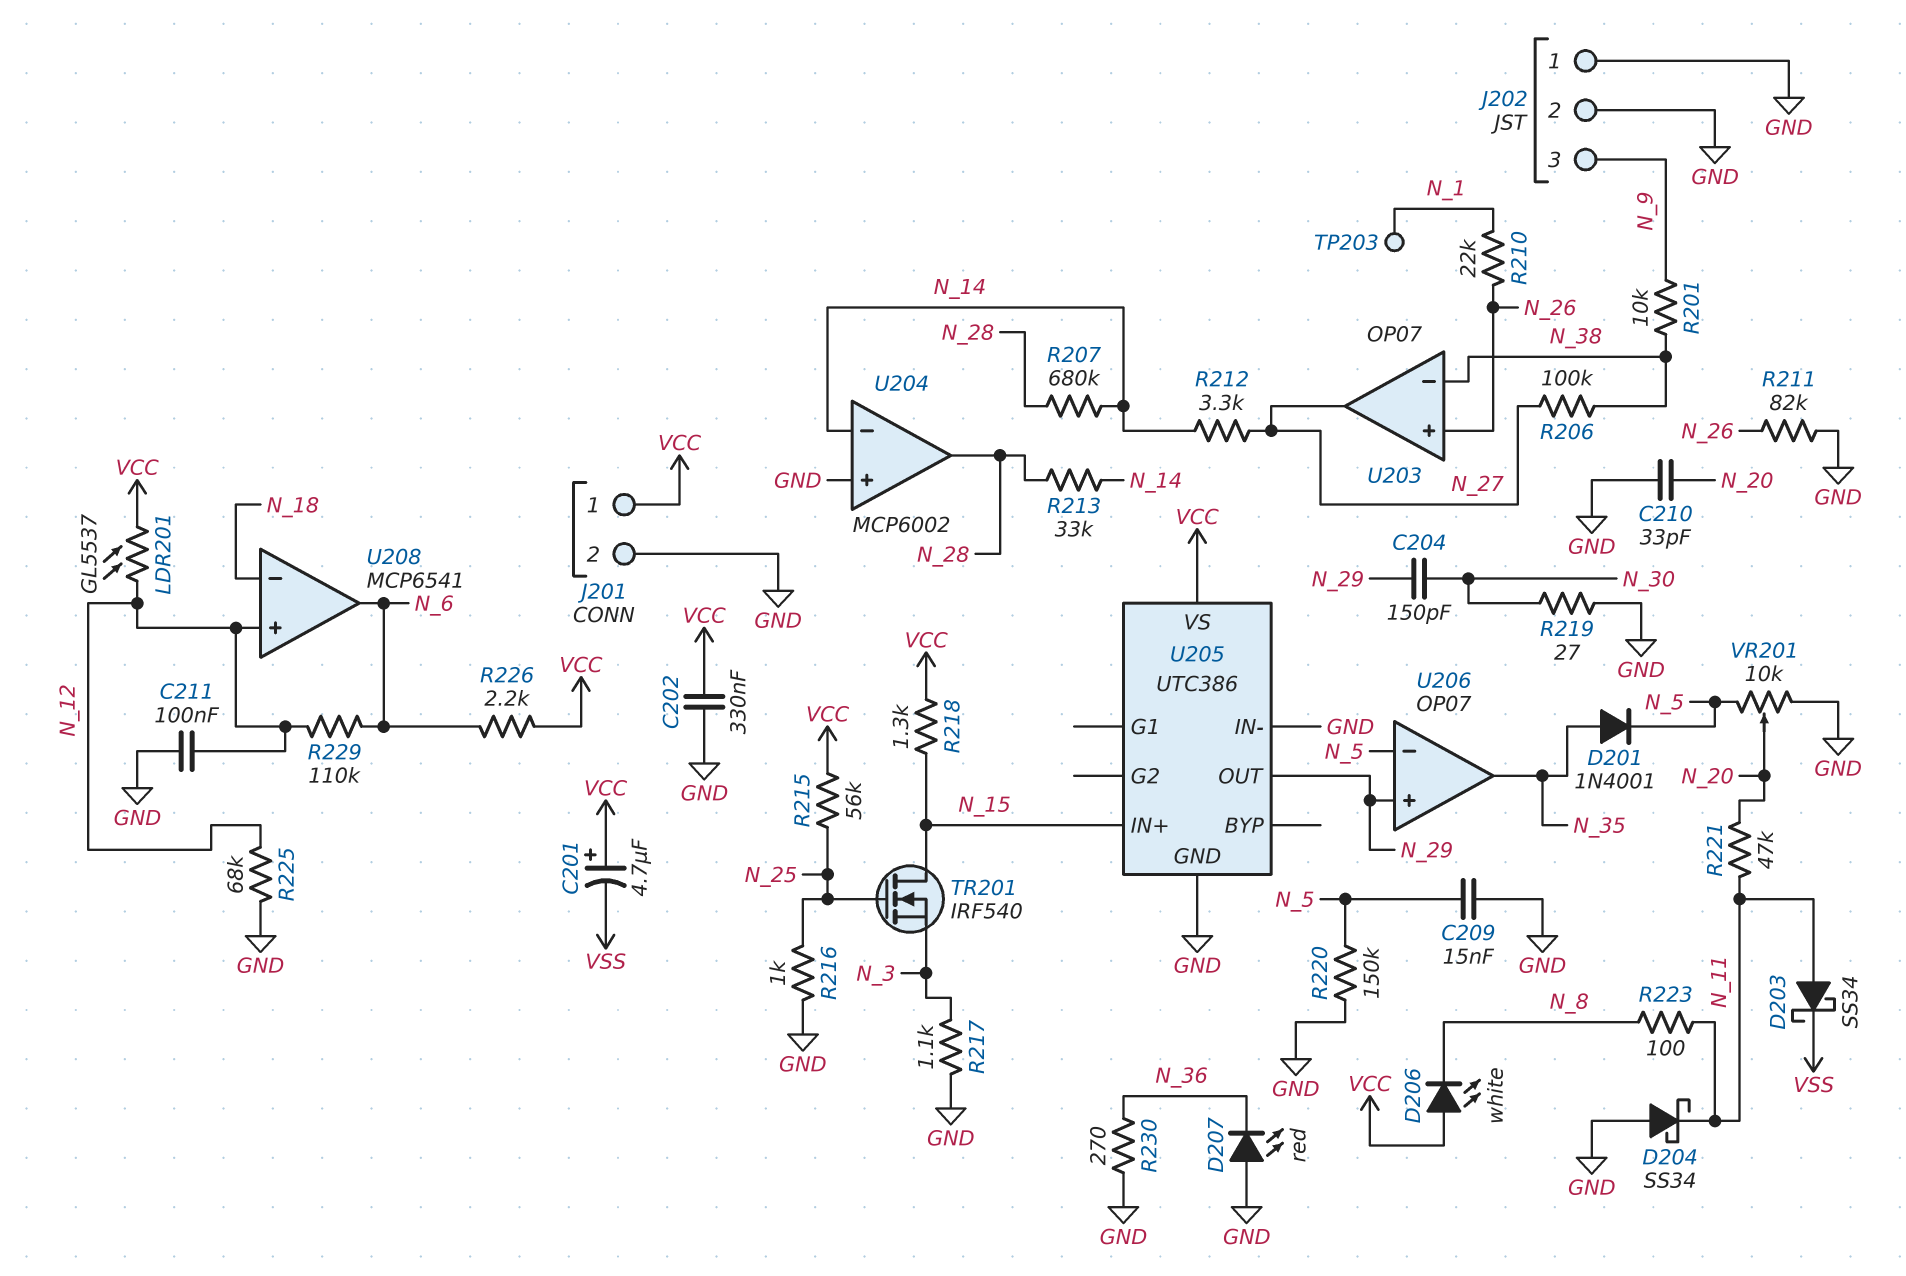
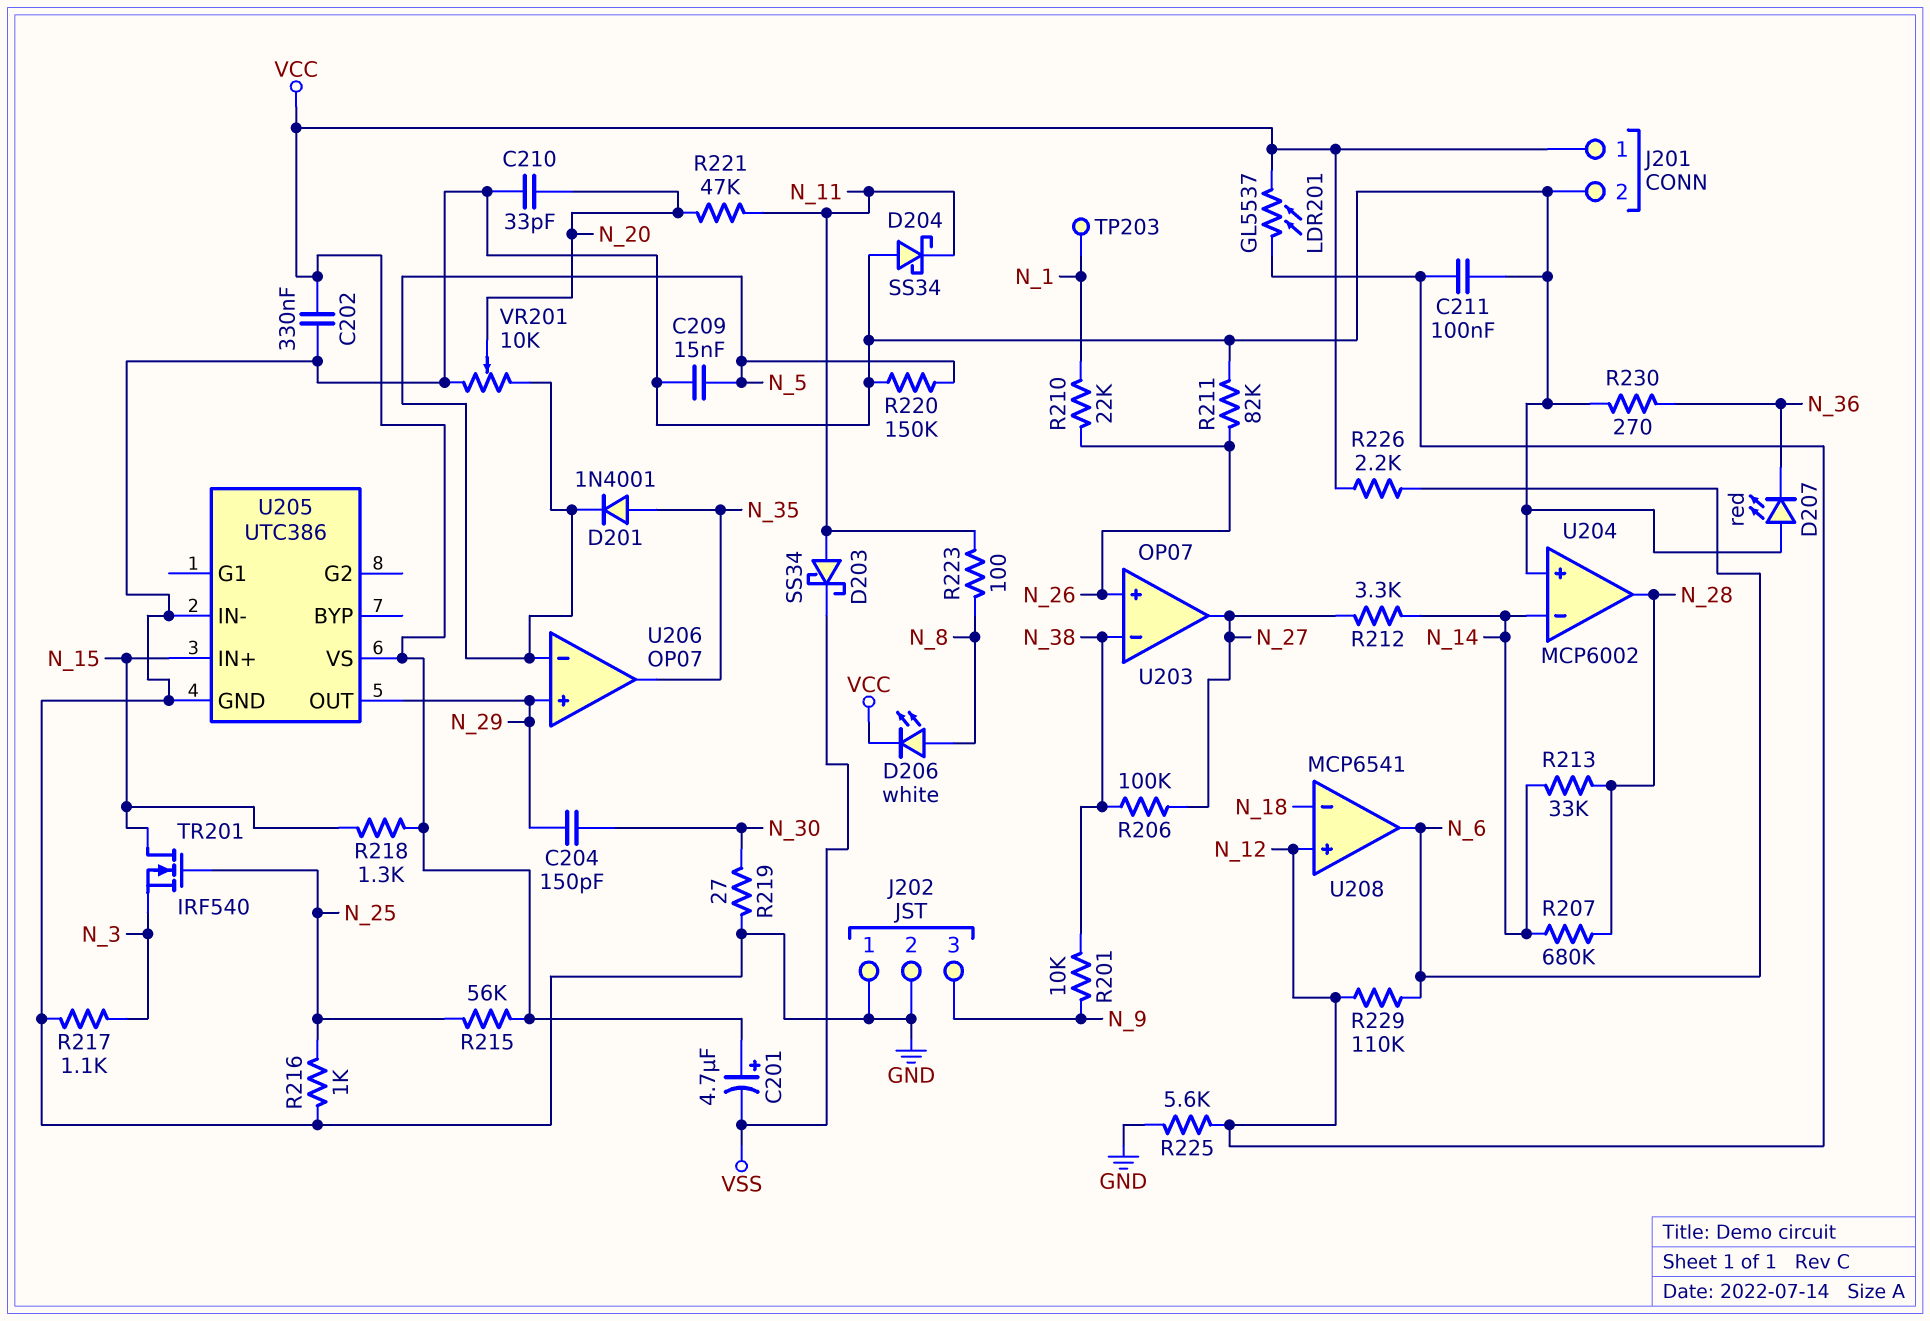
D206: LED white (A VCC, K N_8) -> LED white (A N_8, K VCC)
R225: 68k (GND, N_12) -> 5.6k (GND, N_12)

